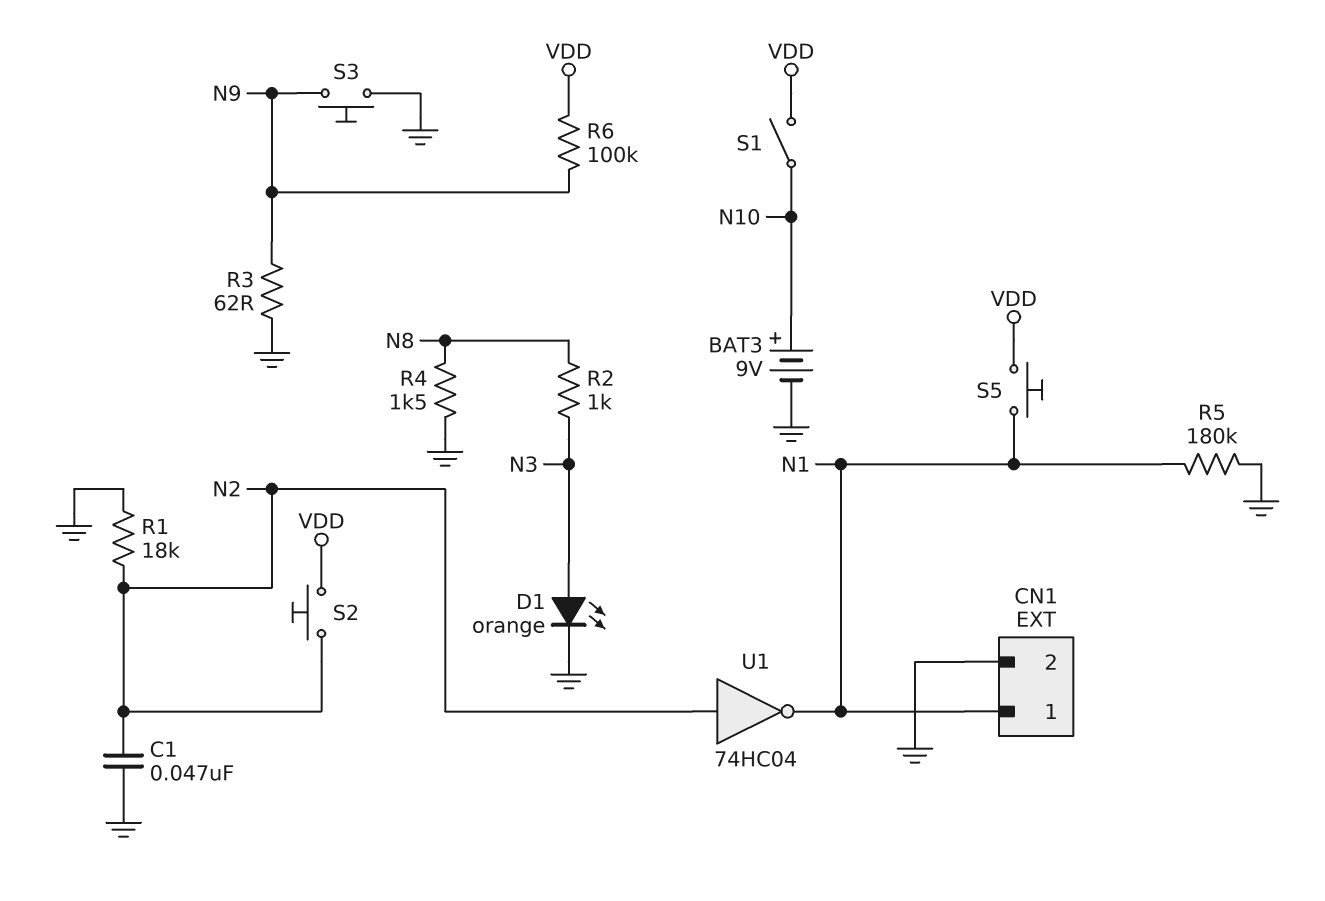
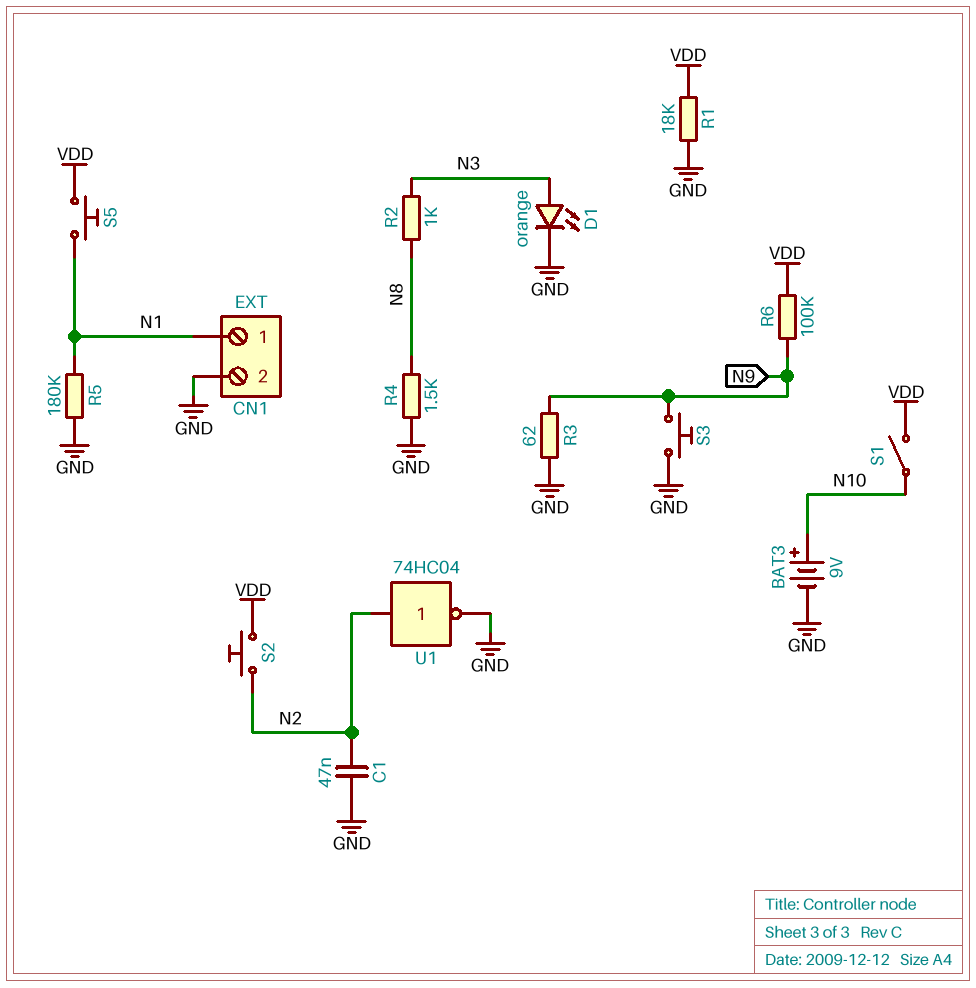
R1: 18k (GND, N2) -> 18k (GND, VDD)
U1: NOT 74HC04 (in N2, out N1) -> NOT 74HC04 (in N2, out GND)

